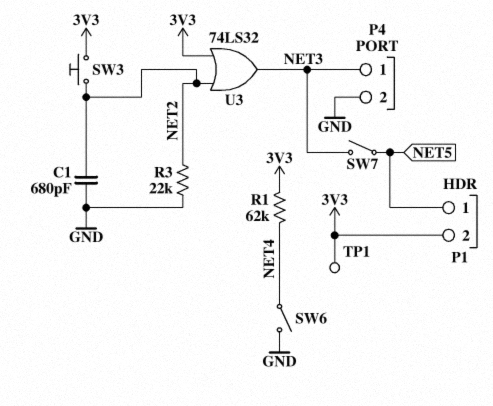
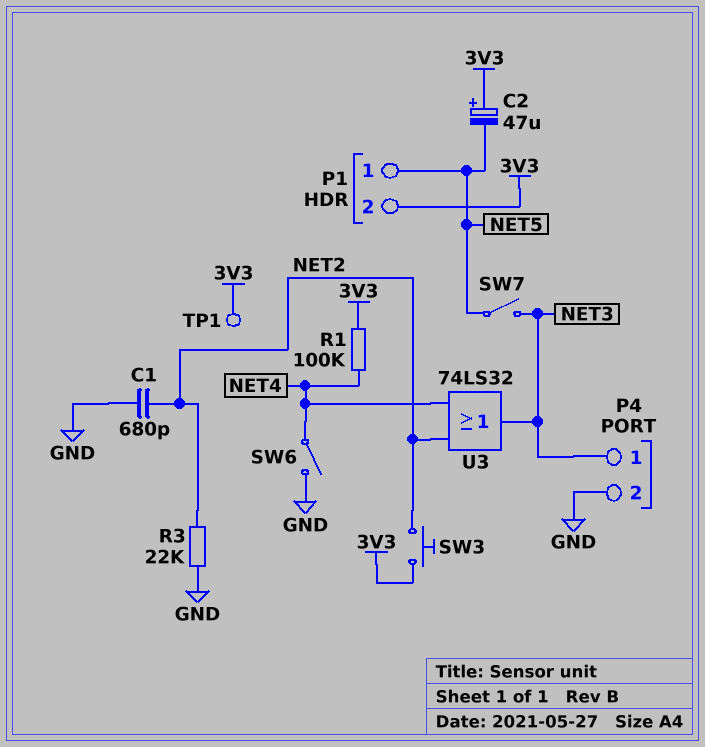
C2: none -> 47uF (plus 3V3, minus NET5)
R1: 62k (3V3, NET4) -> 100k (3V3, NET4)
U3: OR 74LS32 (in 3V3, in NET2, out NET3) -> OR 74LS32 (in NET2, in NET4, out NET3)

